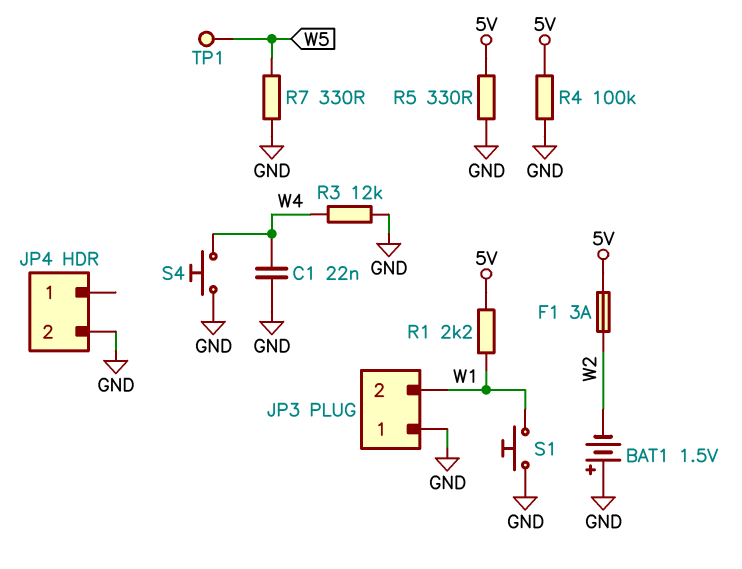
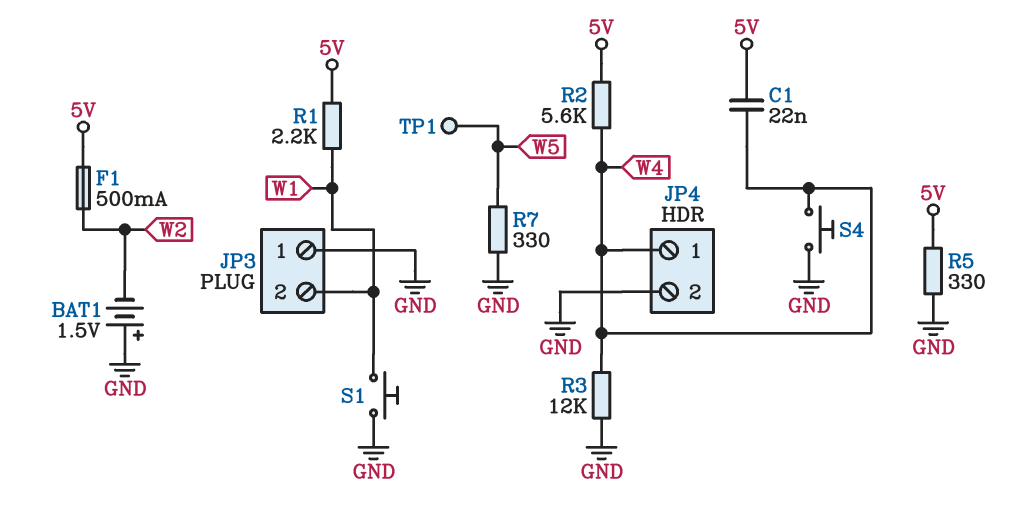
C1: 22nF (GND, W4) -> 22nF (5V, W4)
F1: 3A (5V, W2) -> 500mA (5V, W2)
JP4 pin 1: none -> W4
R2: none -> 5.6k (5V, W4)
R4: 100k (5V, GND) -> none

